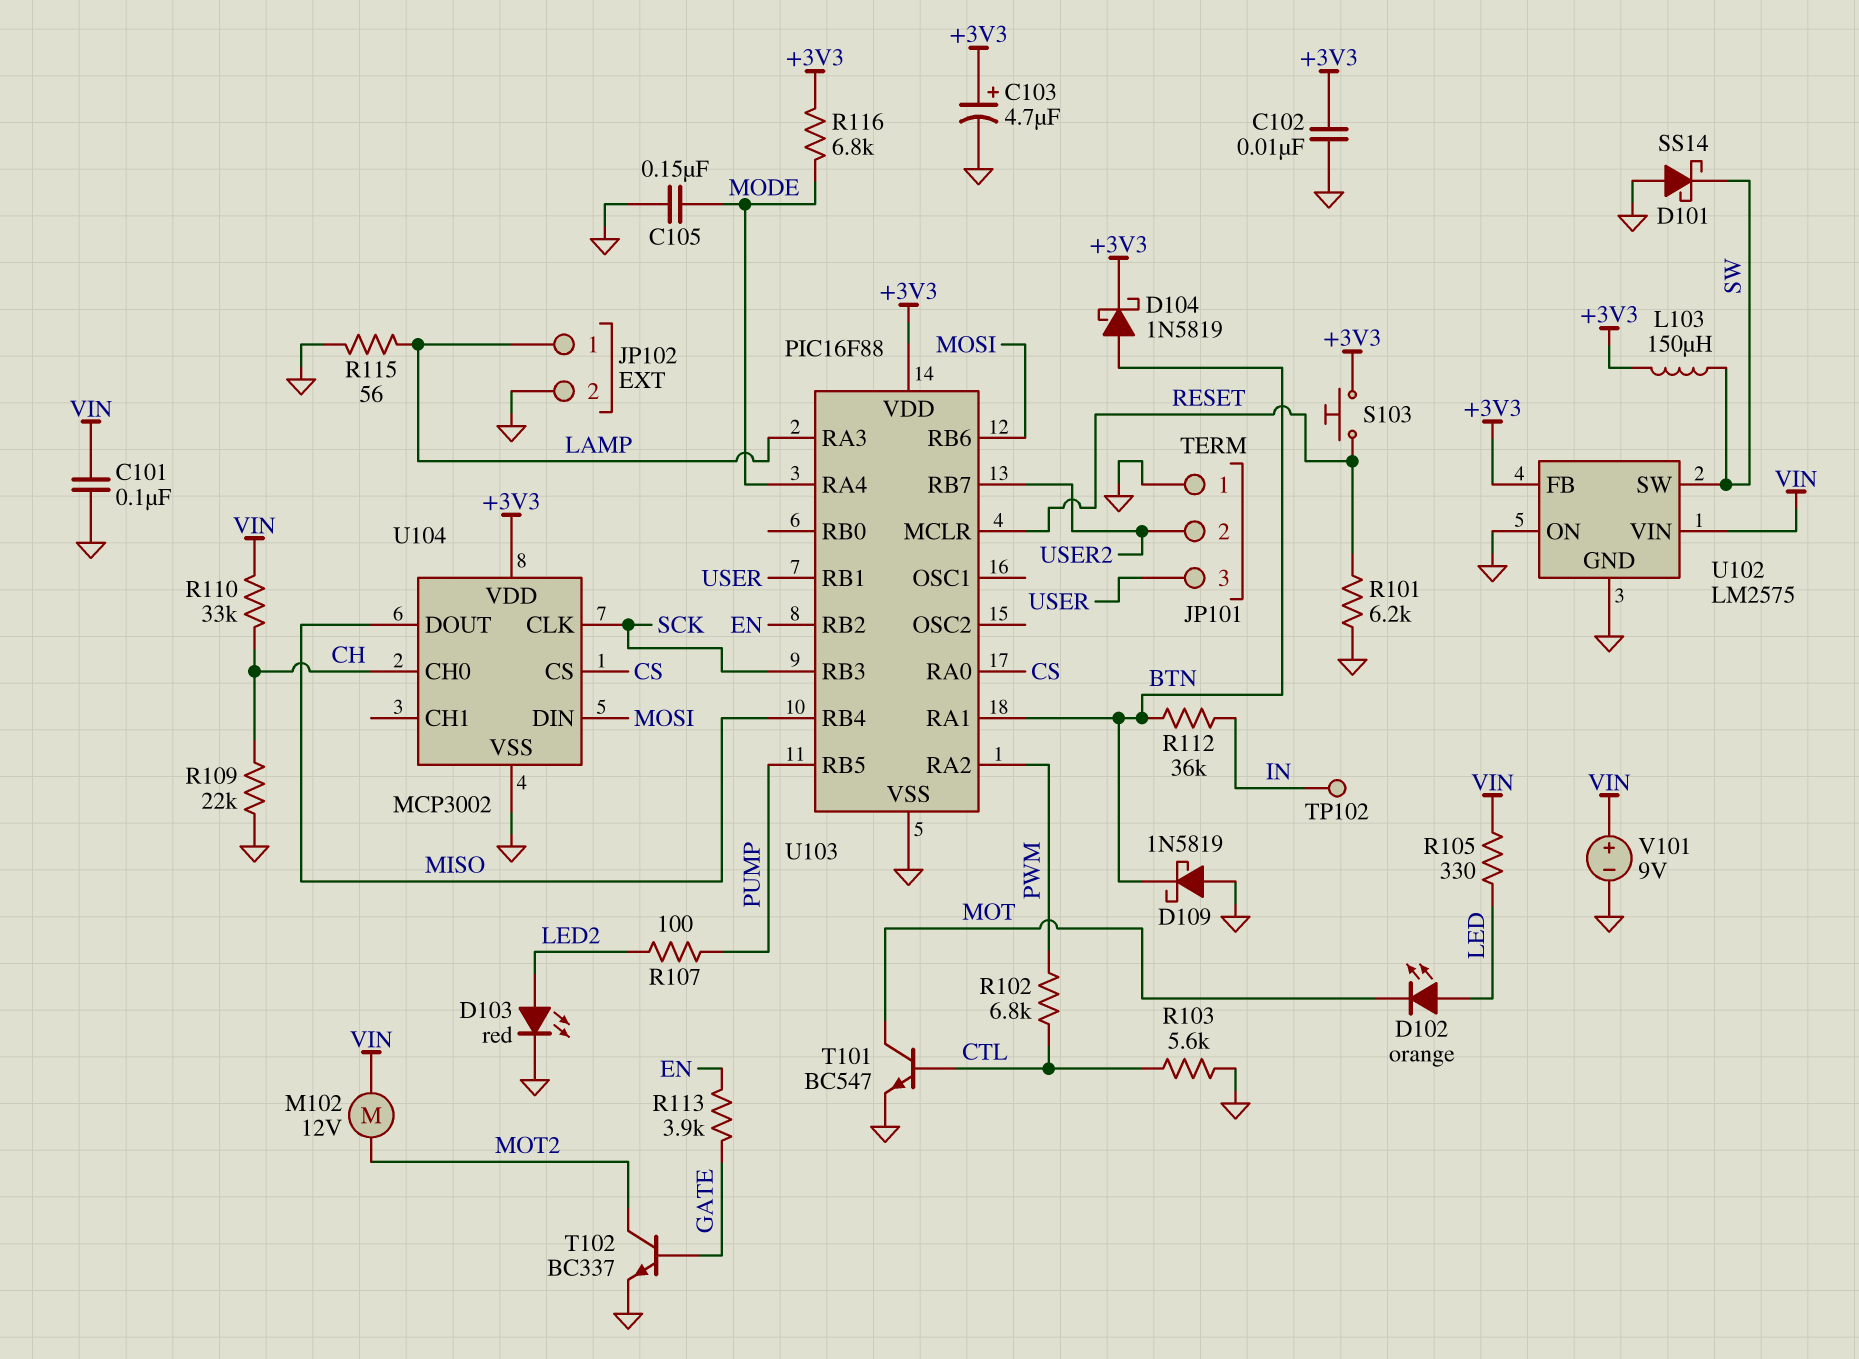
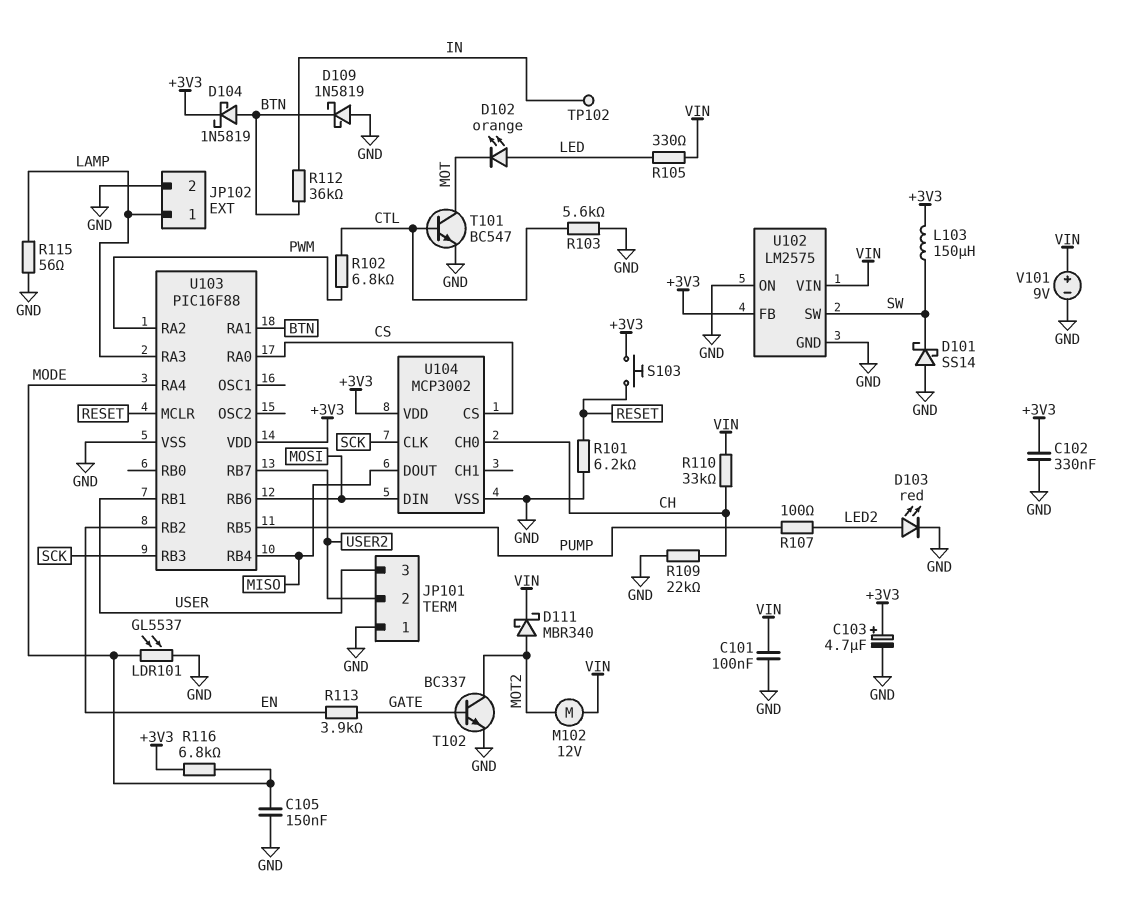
C102: 10nF (+3V3, GND) -> 330nF (+3V3, GND)
D111: none -> schottky MBR340 (A MOT2, K VIN)
LDR101: none -> GL5537 (GND, MODE)

